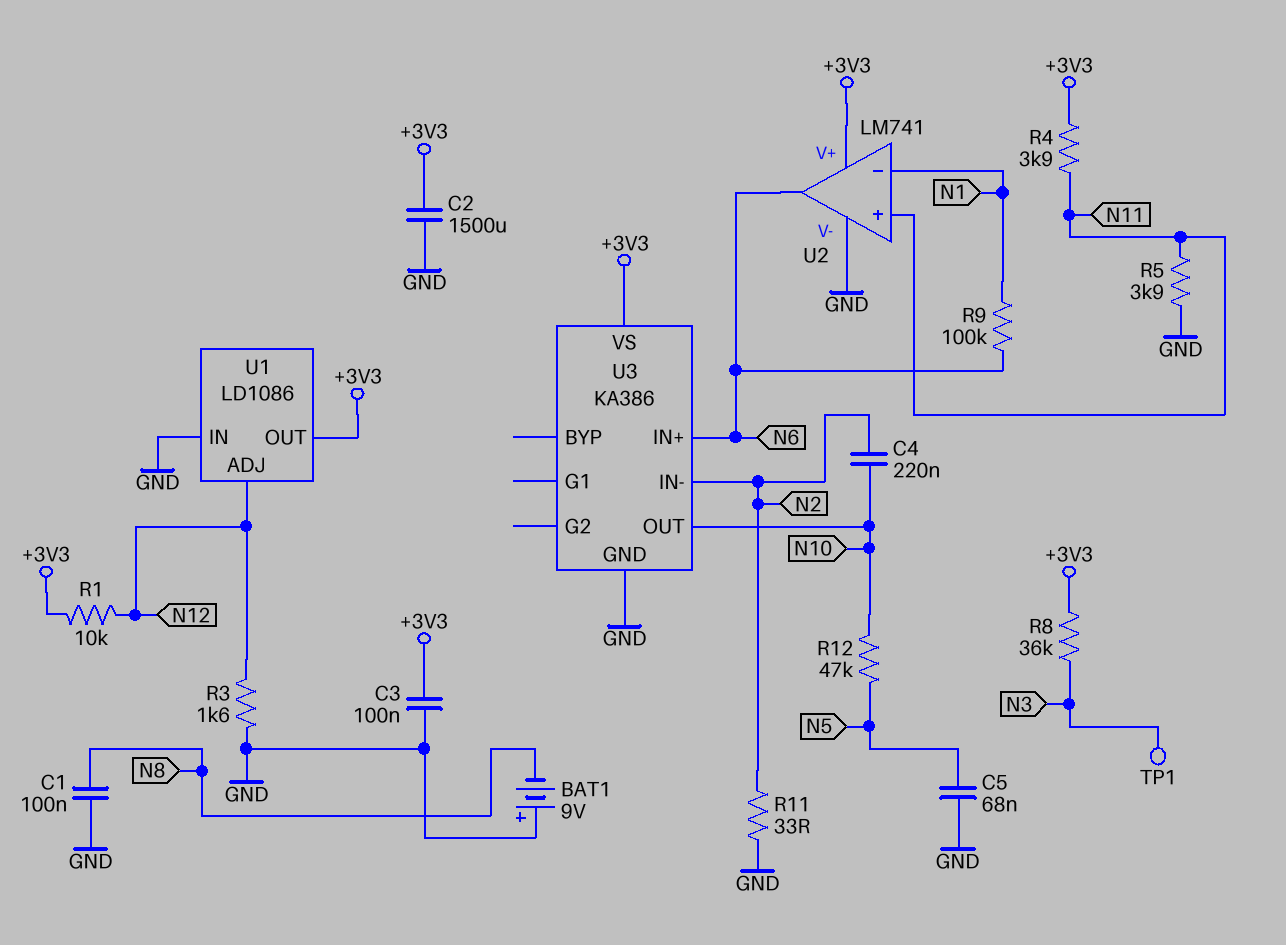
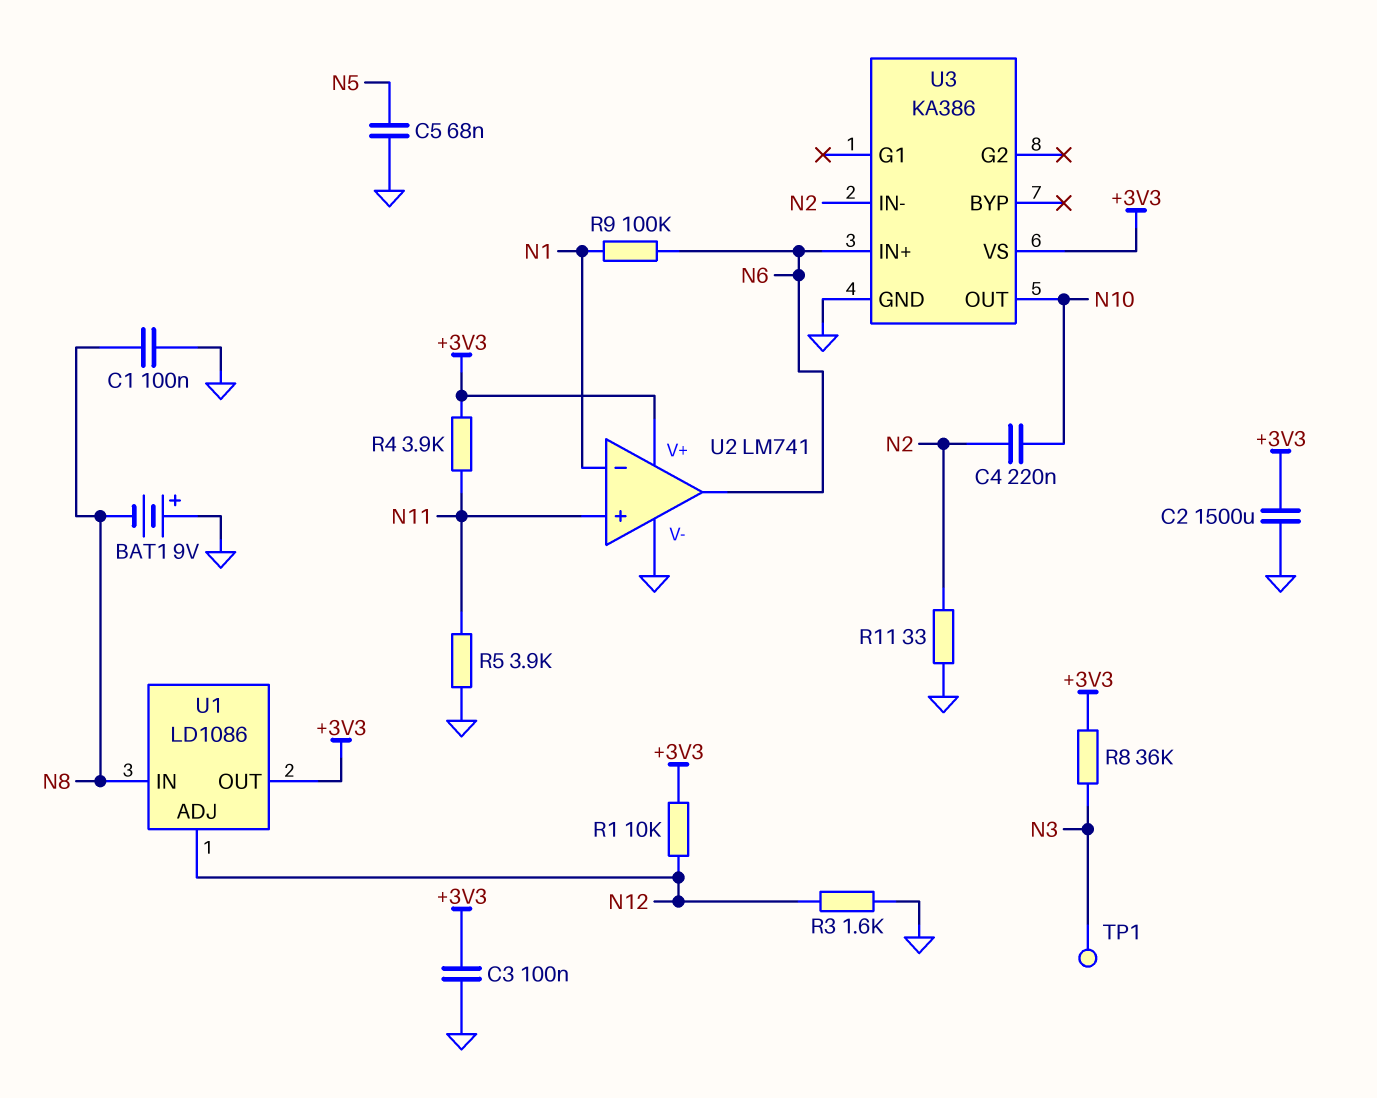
R12: 47k (N5, N10) -> none
U1 pin IN: GND -> N8

